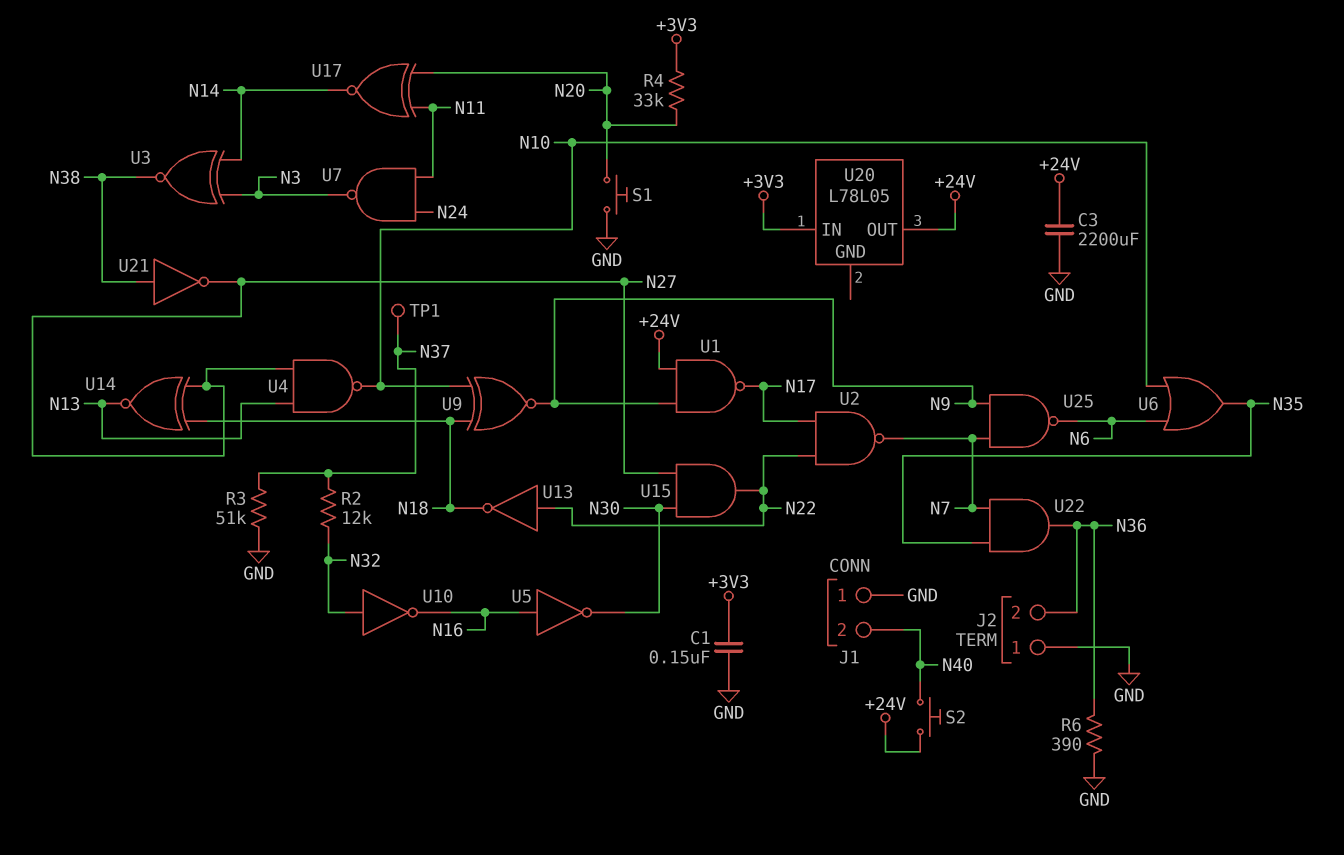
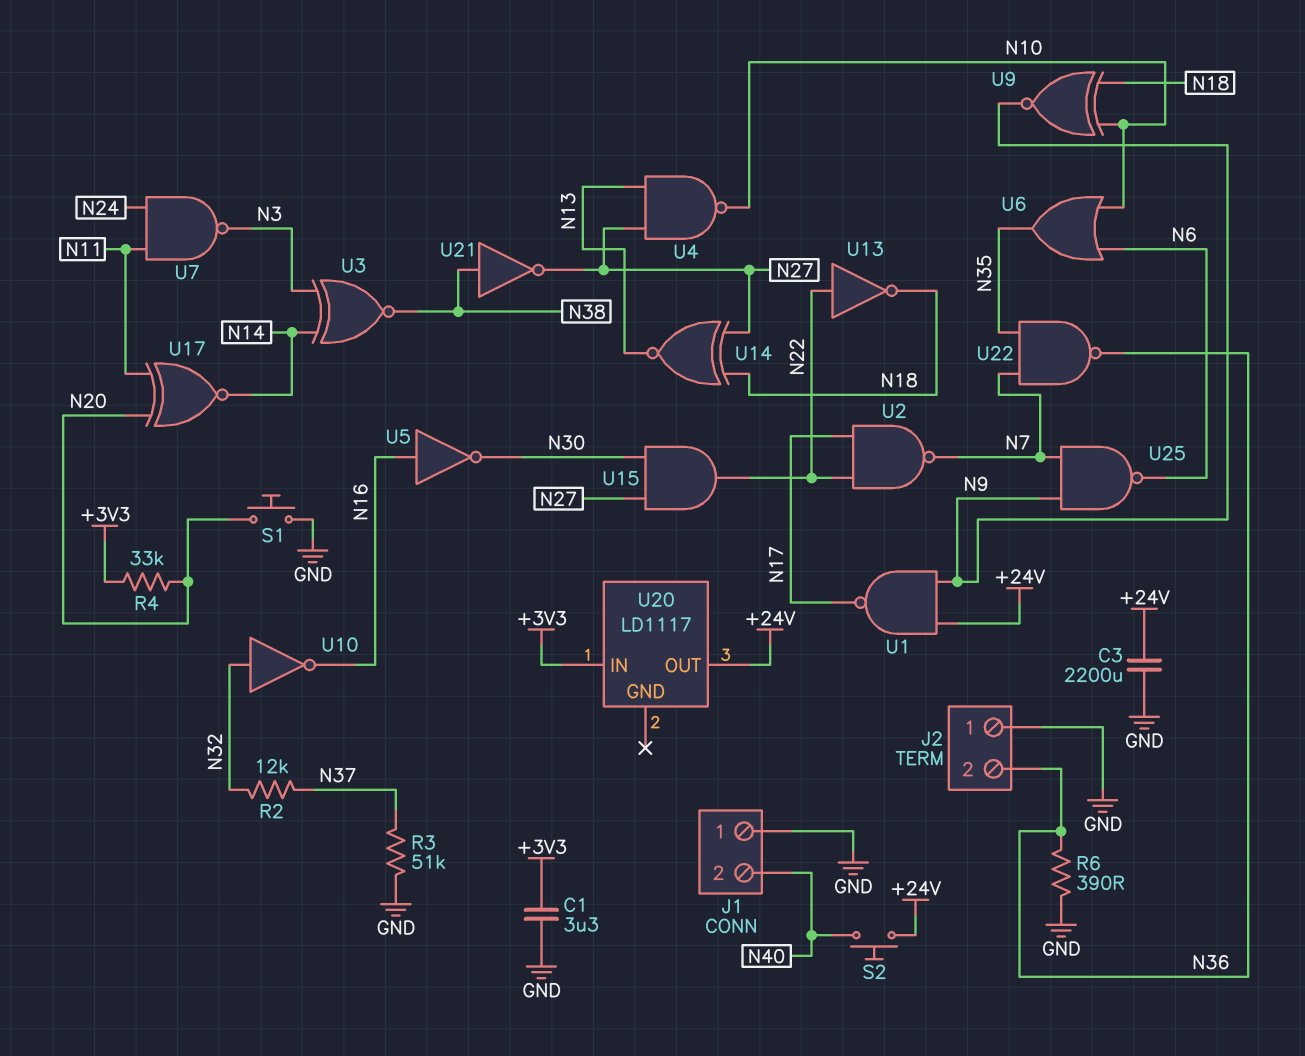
C1: 150nF (+3V3, GND) -> 3.3uF (+3V3, GND)
TP1: test point (N37) -> none
U20: L78L05 -> LD1117
U22: AND (in N7, in N35, out N36) -> NAND (in N7, in N35, out N36)

